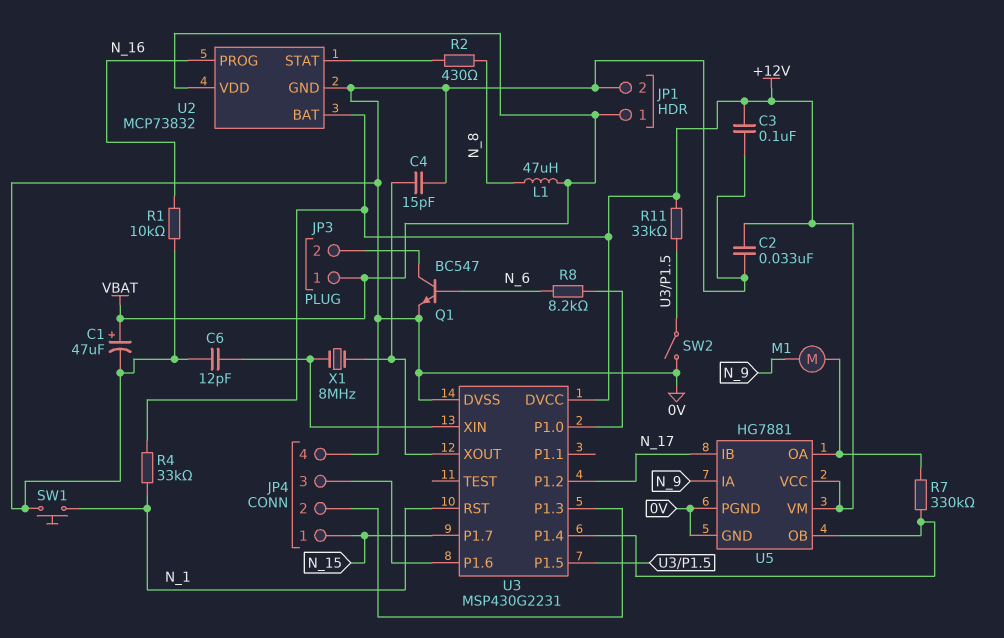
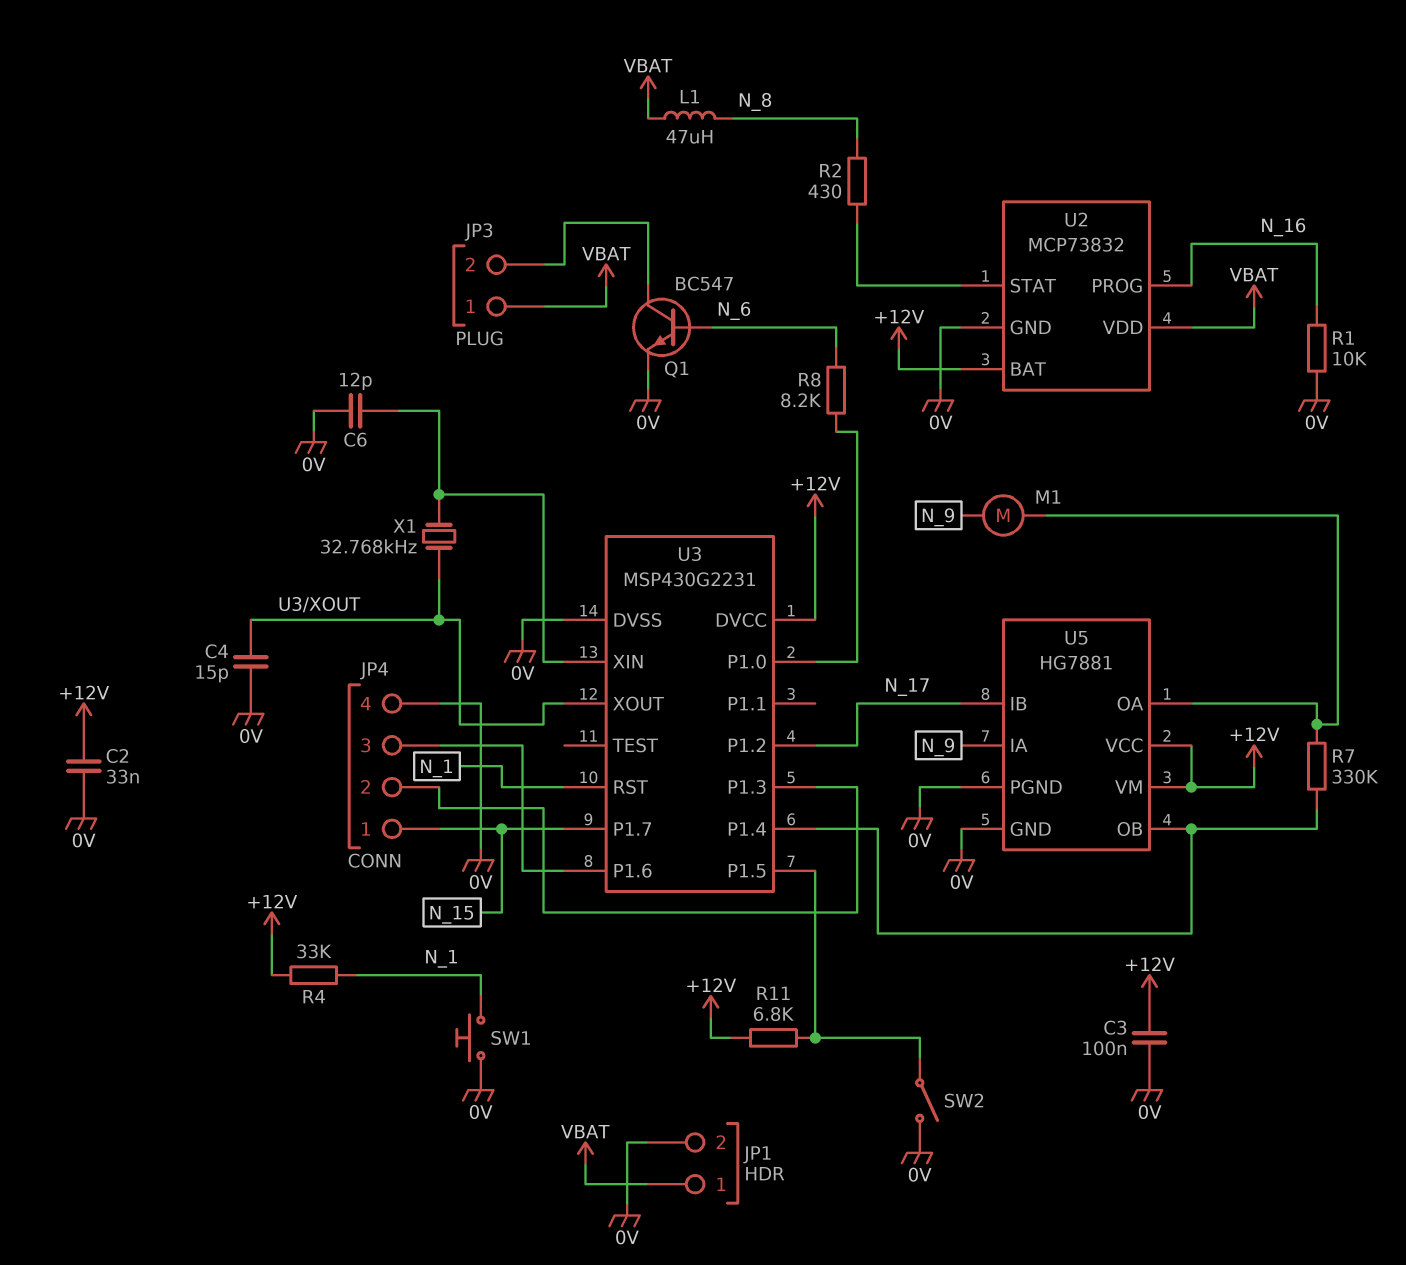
C1: 47uF (plus VBAT, minus 0V) -> none
R11: 33k (+12V, U3/P1.5) -> 6.8k (+12V, U3/P1.5)
X1: 8MHz (U3/XIN, U3/XOUT) -> 32.768kHz (U3/XIN, U3/XOUT)

